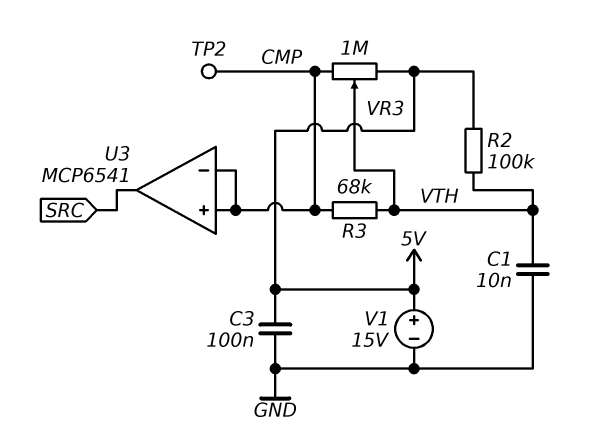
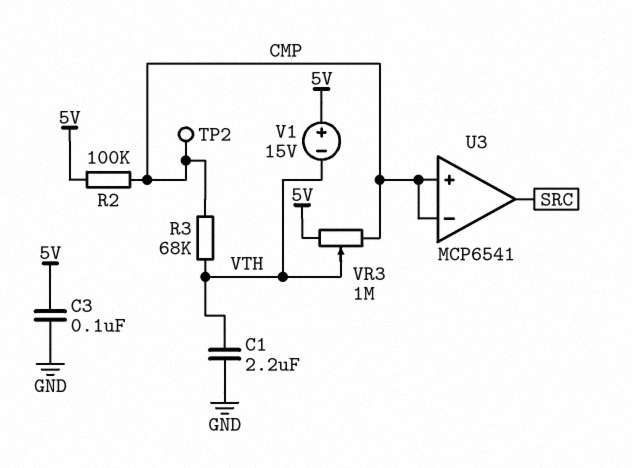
C1: 10nF (GND, VTH) -> 2.2uF (GND, VTH)
R2: 100k (5V, VTH) -> 100k (5V, CMP)
V1: 15V (plus 5V, minus GND) -> 15V (plus 5V, minus VTH)

